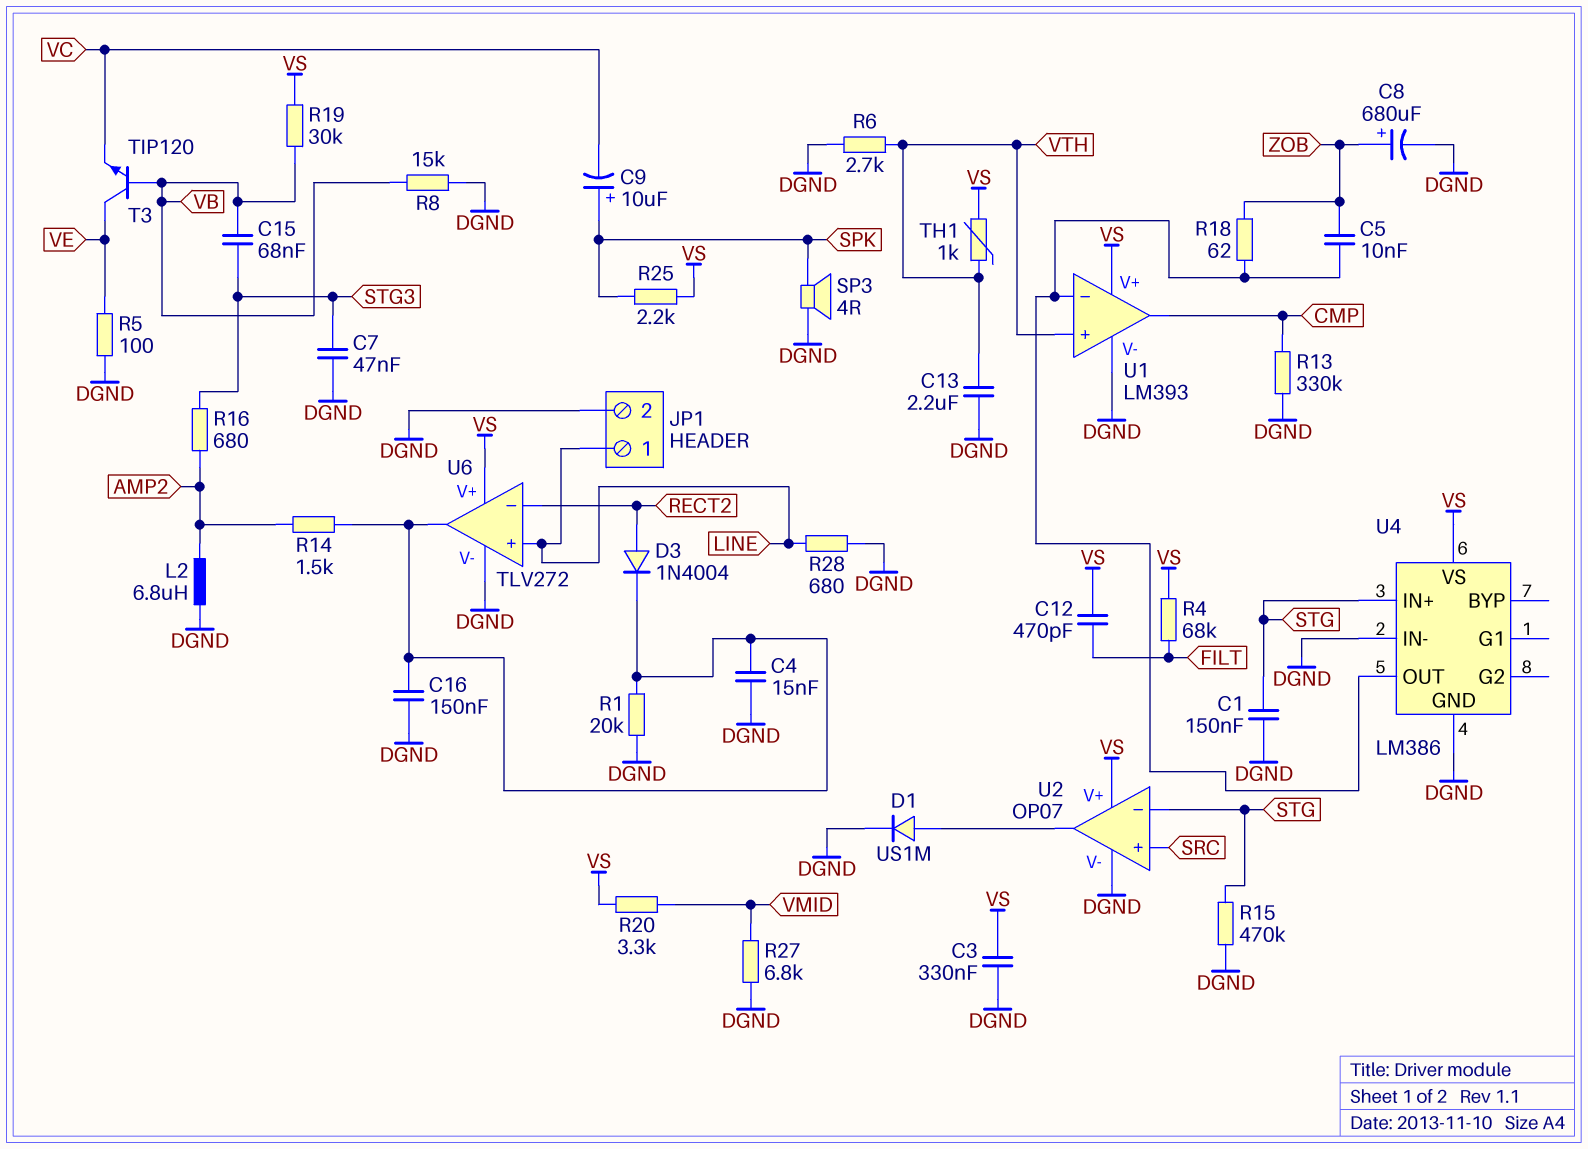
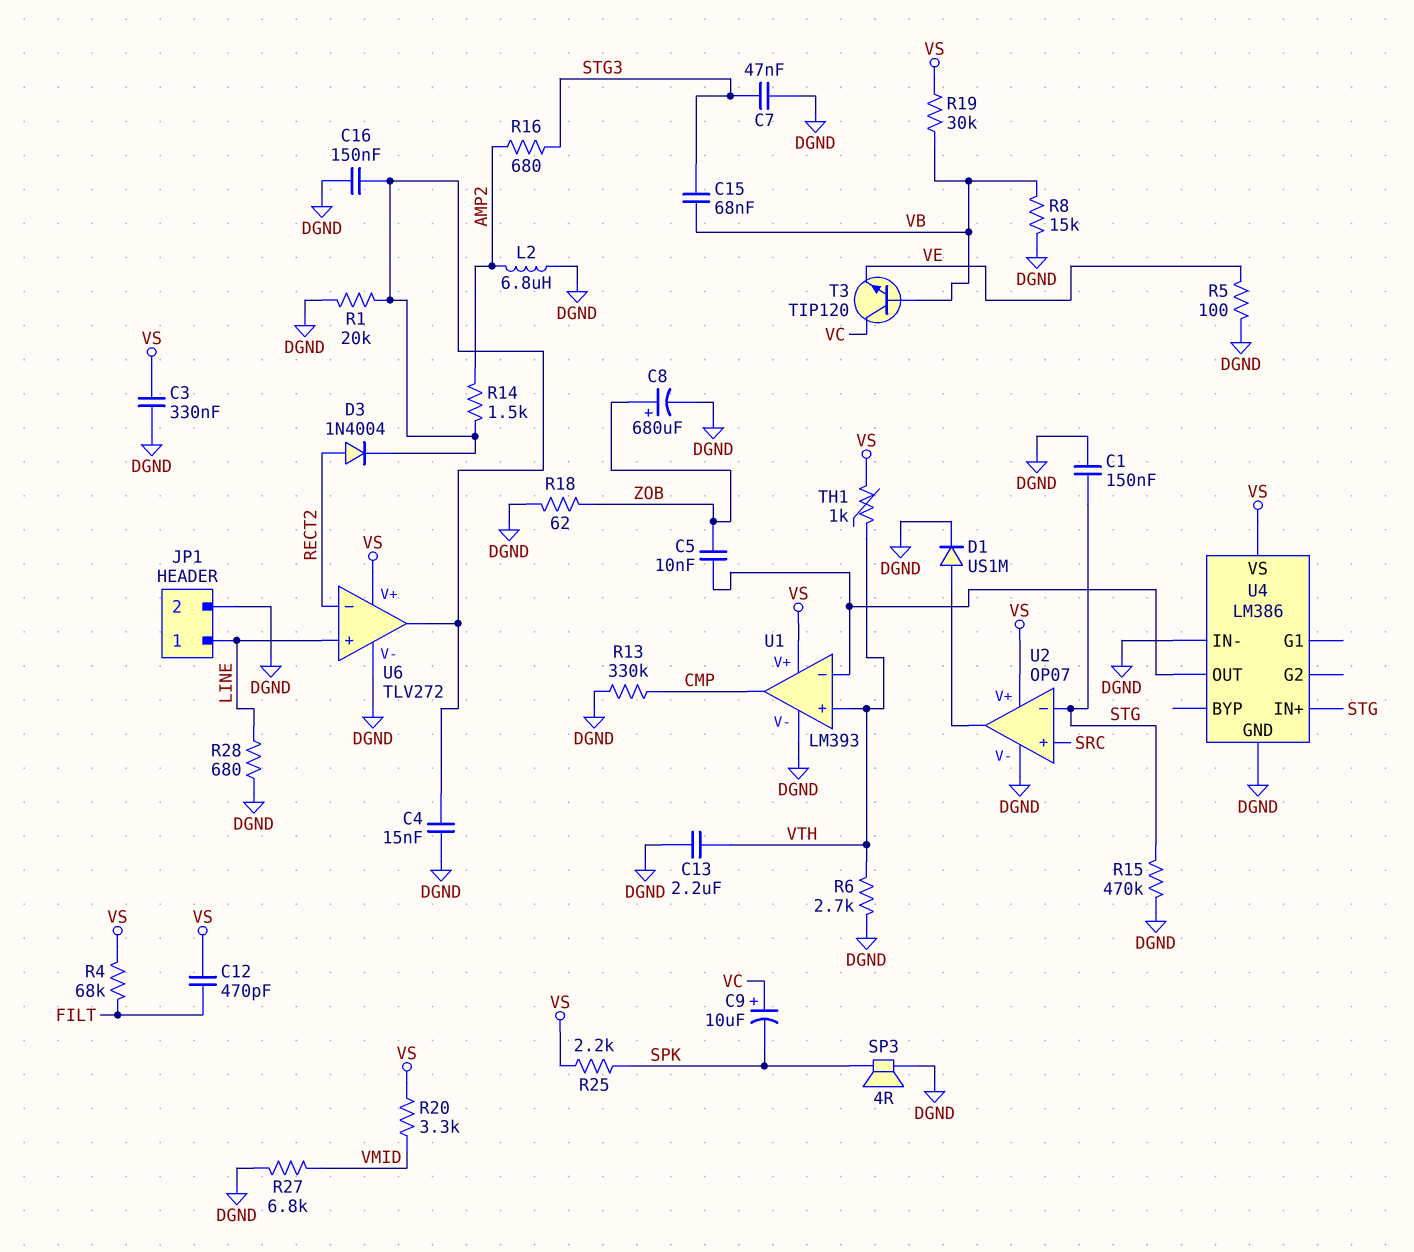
C9: 10uF (plus SPK, minus VC) -> 10uF (plus VC, minus SPK)
R18: 62 (U1/in-, ZOB) -> 62 (DGND, ZOB)
T3: NPN TIP120 (B VB, C VE, E VC) -> NPN TIP120 (B VB, C VC, E VE)

